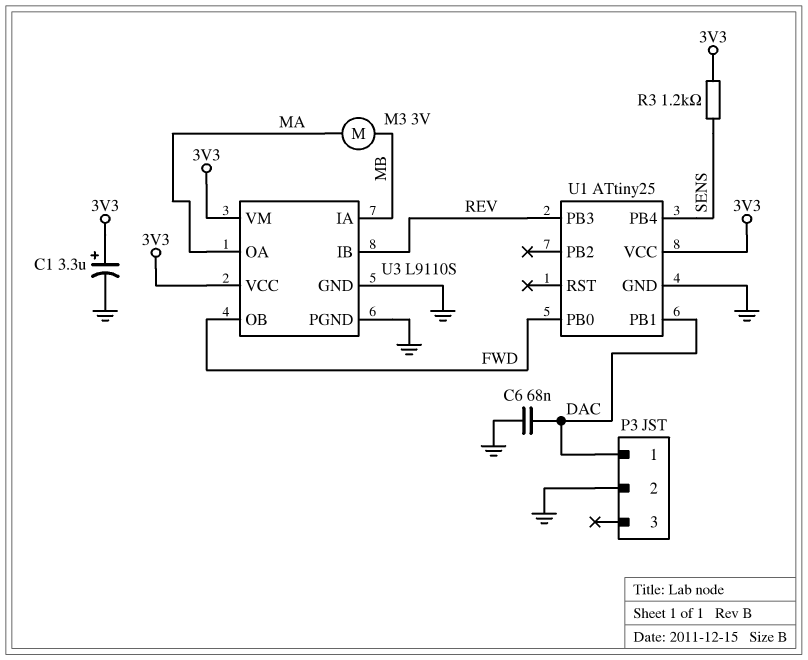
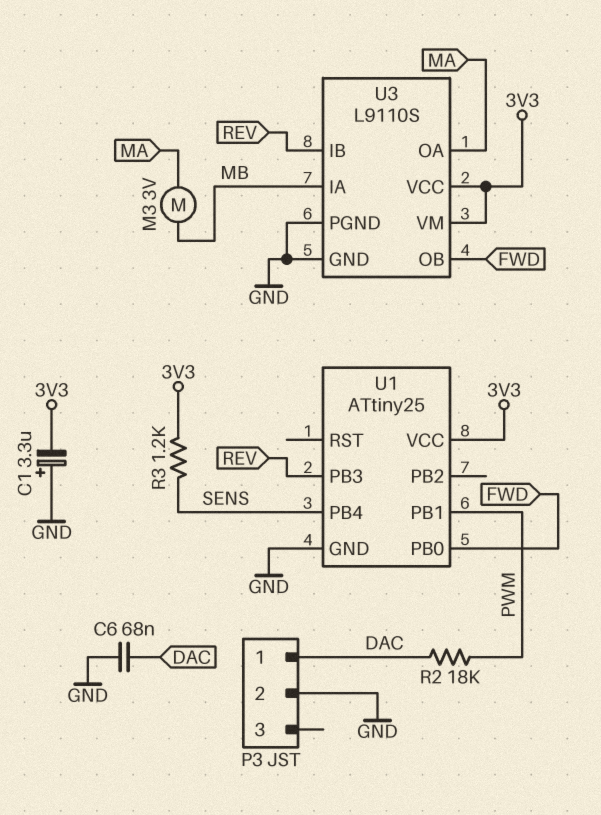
C1: 3.3uF (plus 3V3, minus GND) -> 3.3uF (plus GND, minus 3V3)
R2: none -> 18k (DAC, PWM)
U1 pin PB1: DAC -> PWM

